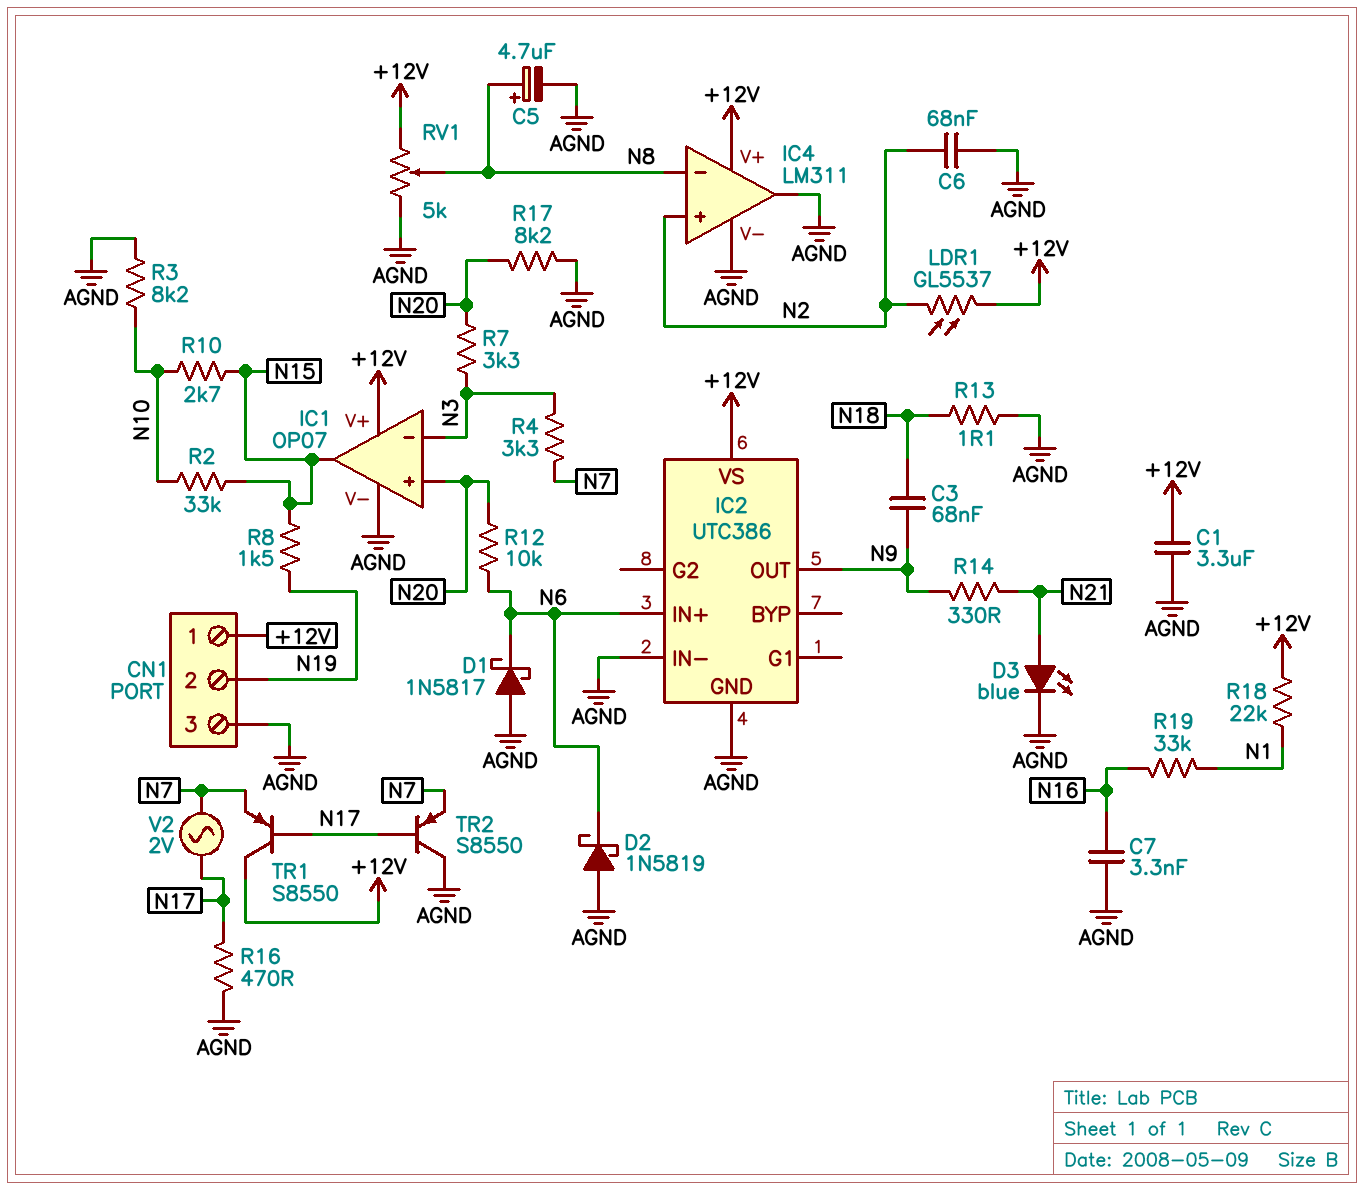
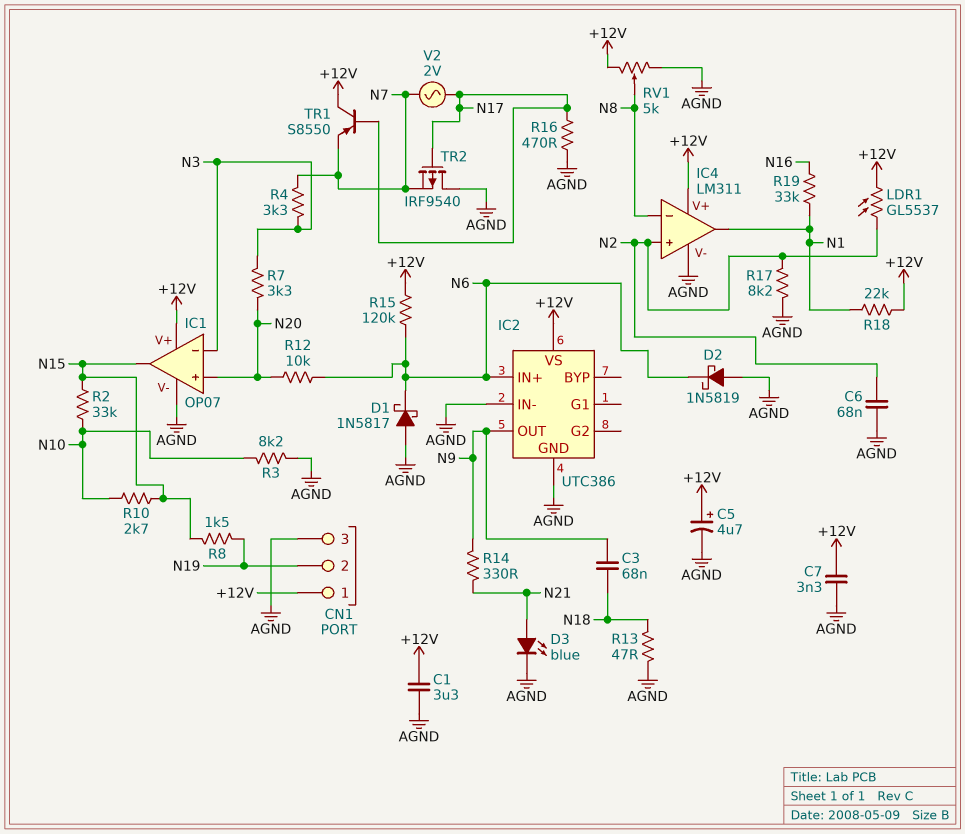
C5: 4.7uF (plus N8, minus AGND) -> 4.7uF (plus +12V, minus AGND)
C7: 3.3nF (AGND, N16) -> 3.3nF (+12V, AGND)
IC4 pin out: AGND -> N1
R13: 1.1 (AGND, N18) -> 47 (AGND, N18)
R15: none -> 120k (+12V, N6)
R17: 8.2k (AGND, N20) -> 8.2k (AGND, N2)
TR2: PNP S8550 (B N17, C AGND, E N7) -> PMOS IRF9540 (G N17, D AGND, S N7)

